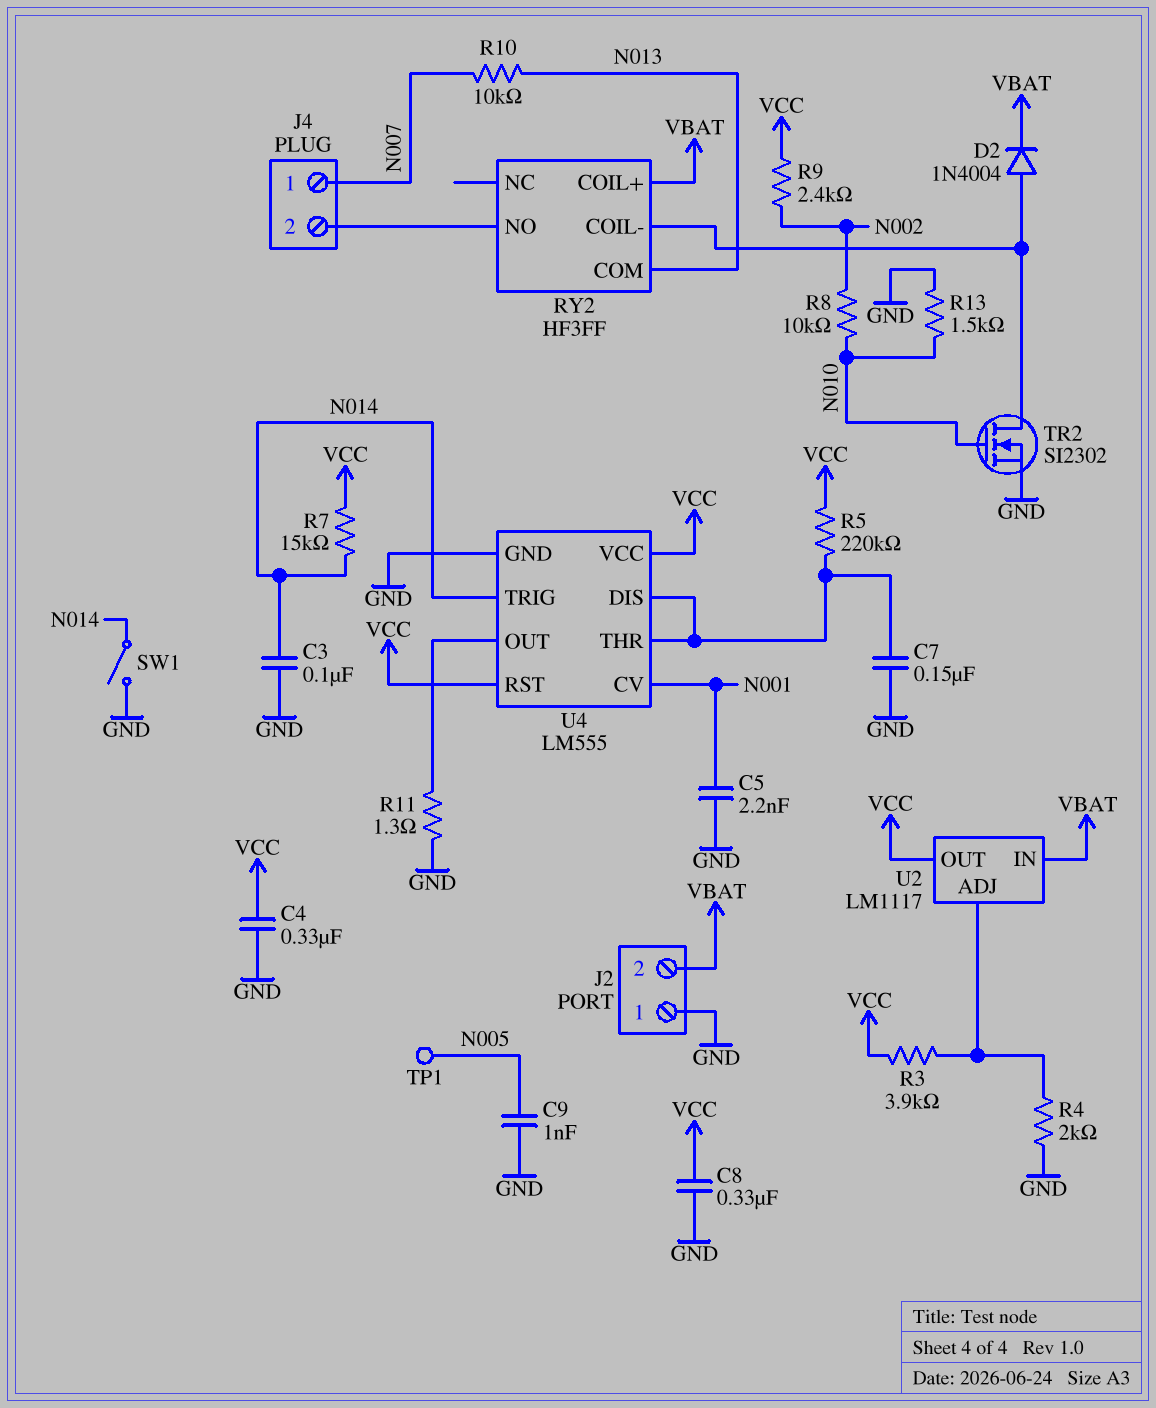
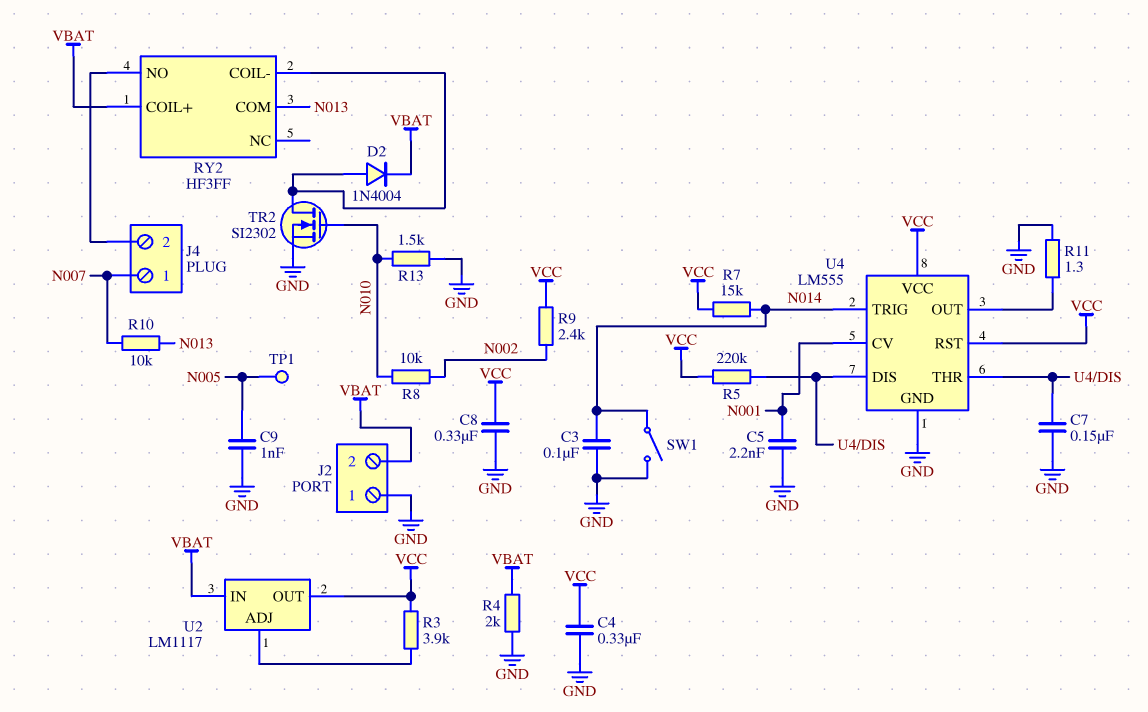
R4: 2k (GND, U2/ADJ) -> 2k (GND, VBAT)

